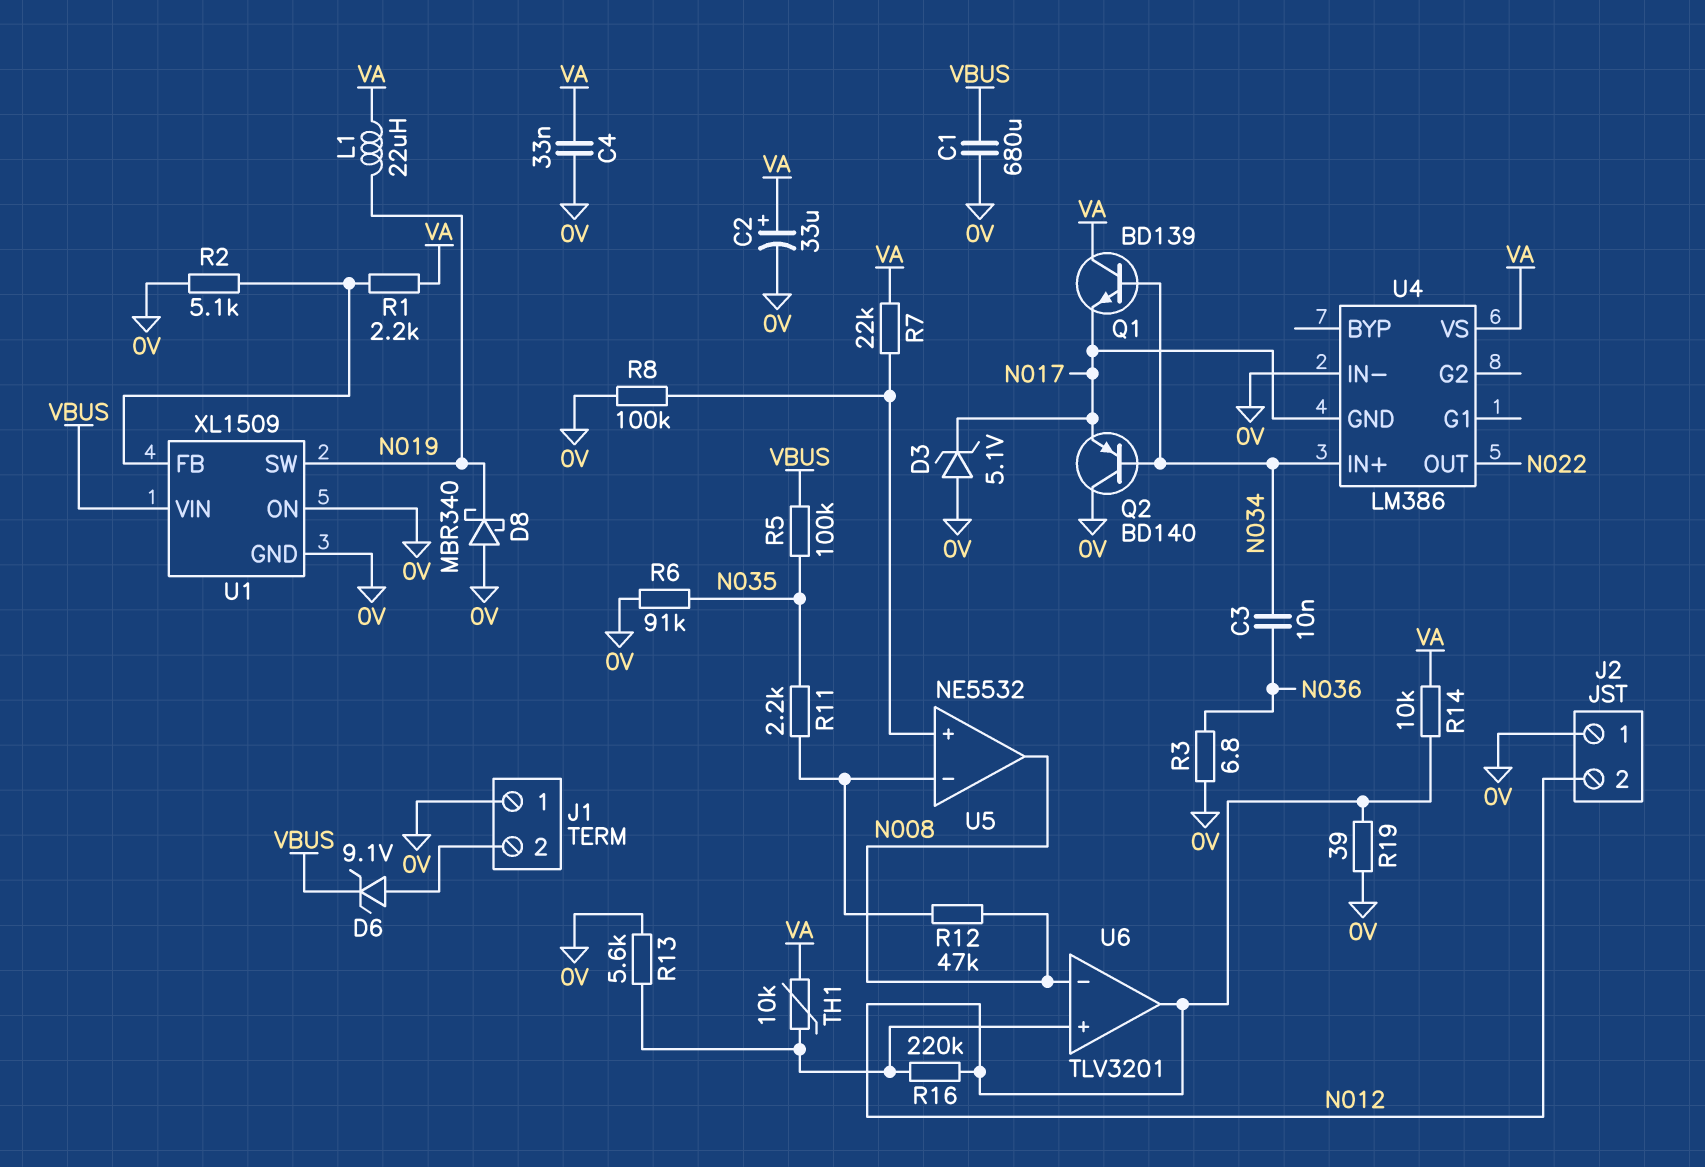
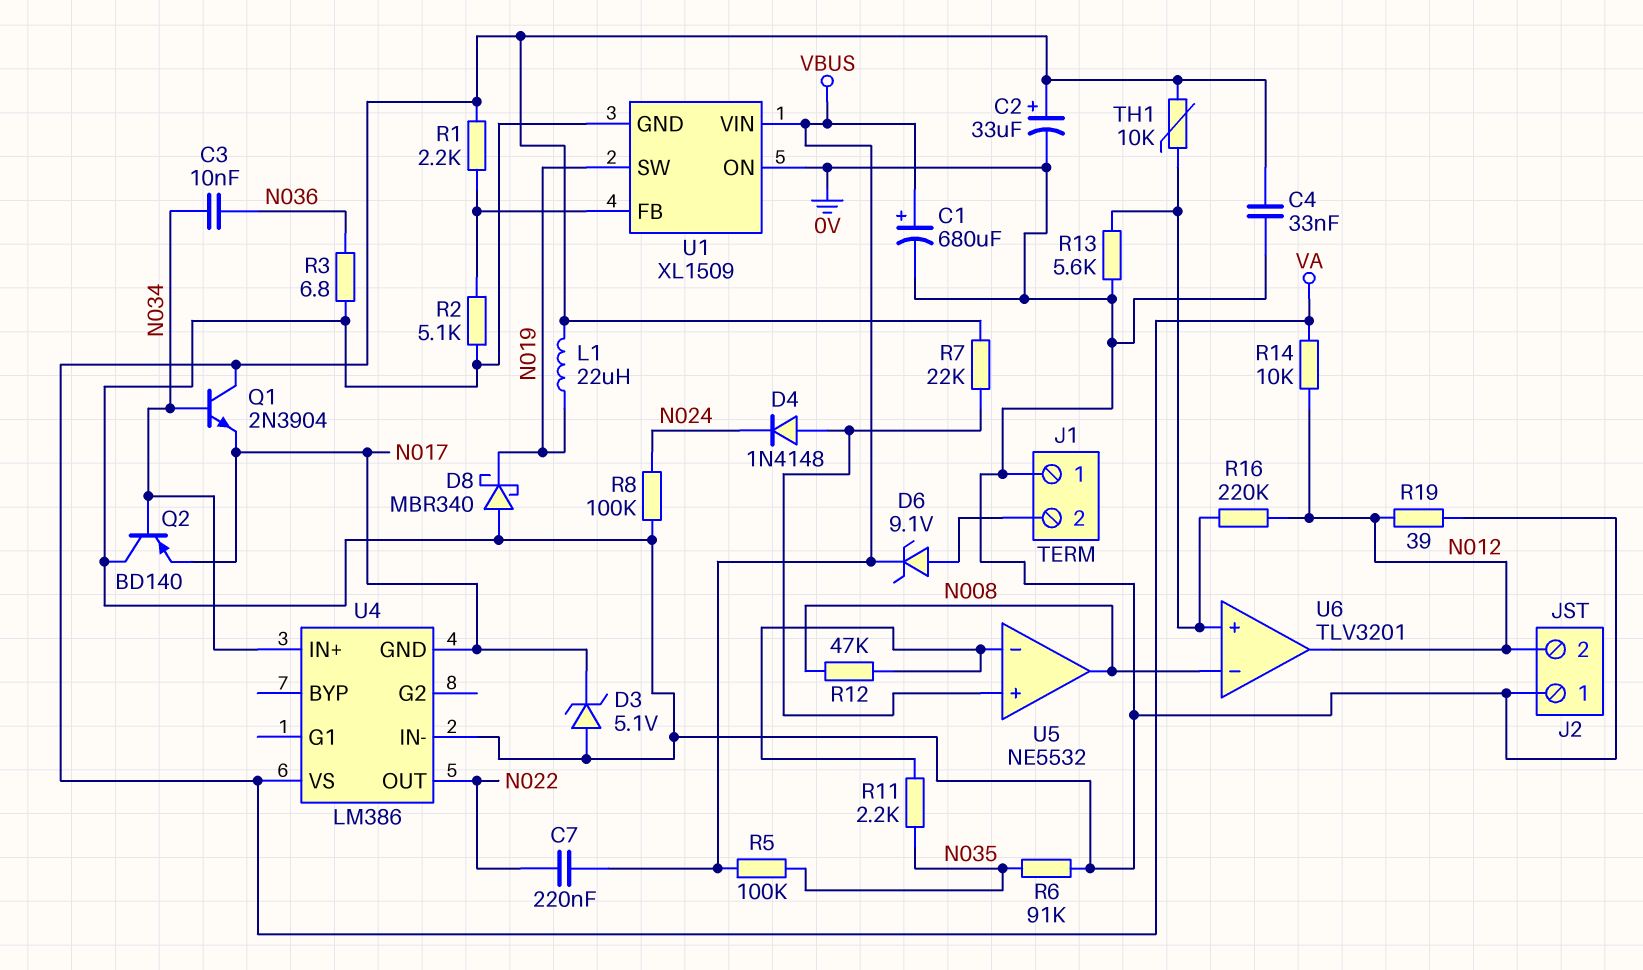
C1: 680uF (0V, VBUS) -> 680uF (plus VBUS, minus 0V)
C7: none -> 220nF (N022, VBUS)
D4: none -> diode 1N4148 (A U5/in+, K N024)
Q1: NPN BD139 (B N034, C VA, E N017) -> NPN 2N3904 (B N034, C VA, E N017)
R8: 100k (0V, U5/in+) -> 100k (0V, N024)

